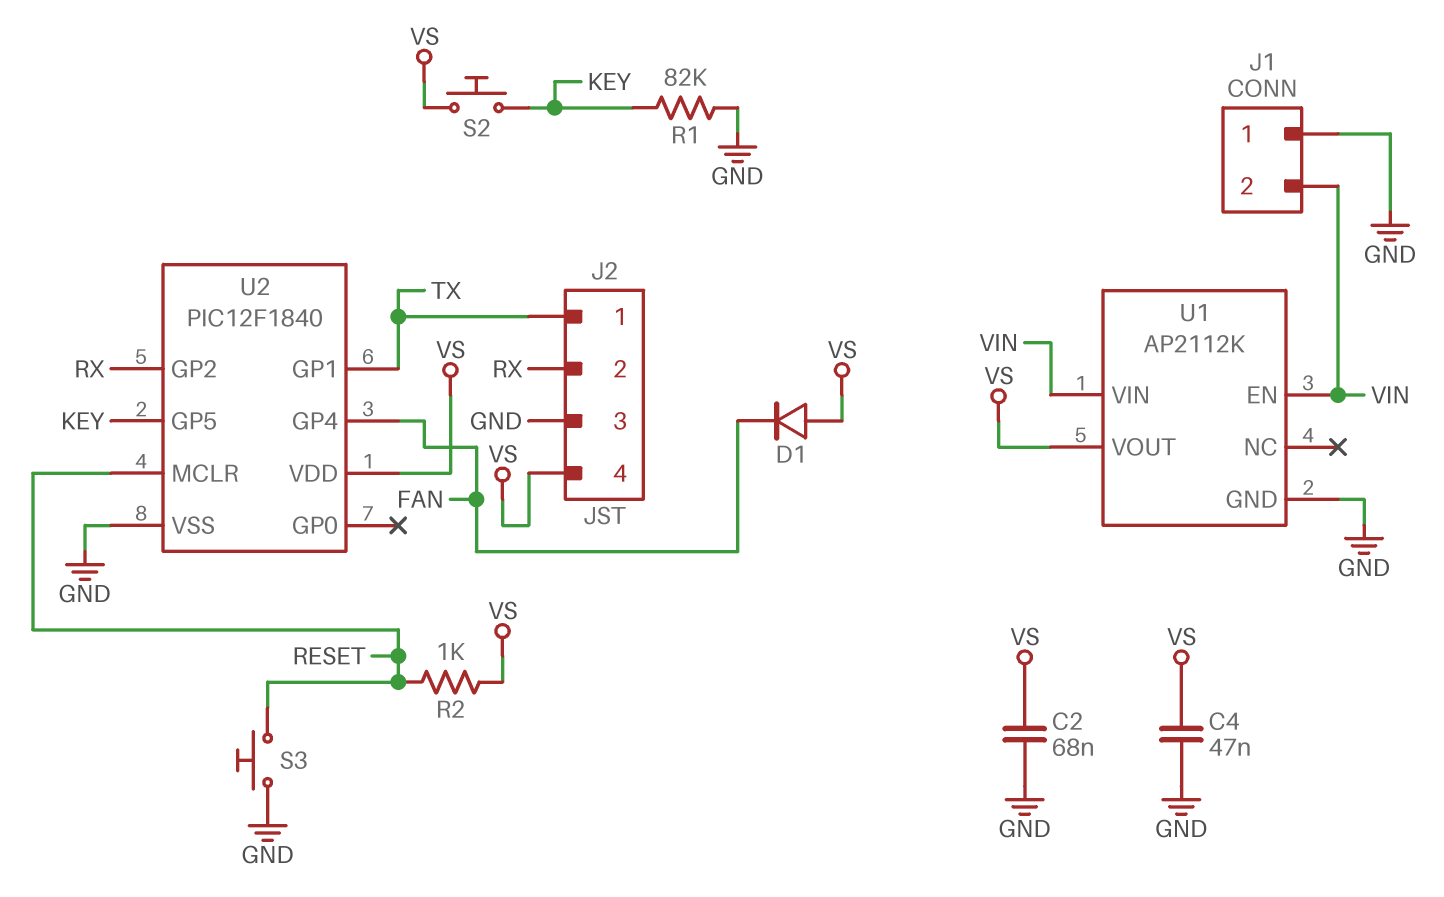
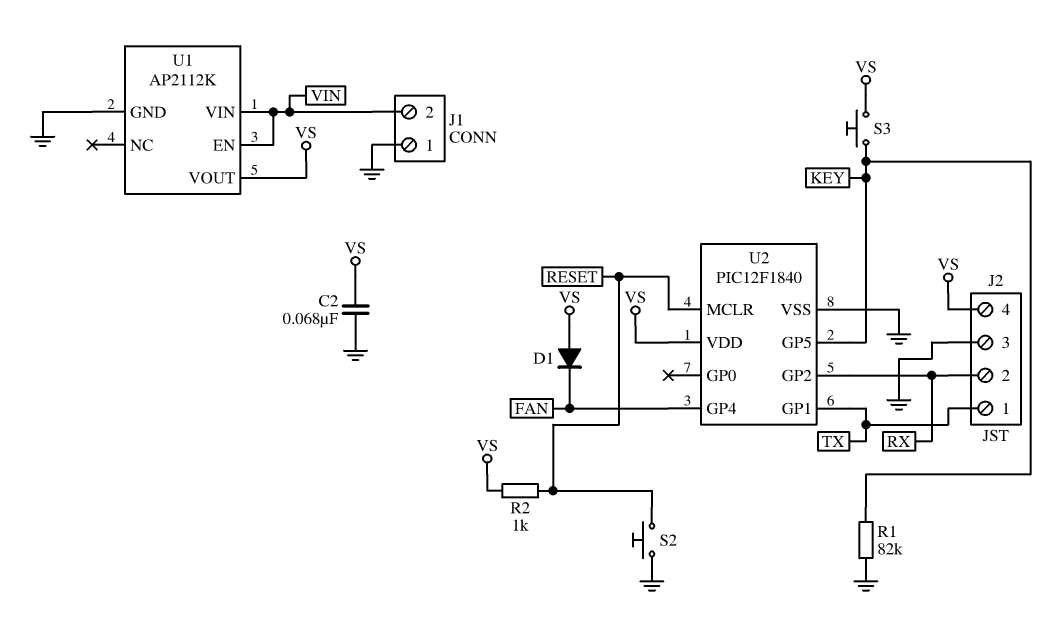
C4: 47nF (GND, VS) -> none
S2: button (KEY, VS) -> button (GND, RESET)
S3: button (GND, RESET) -> button (KEY, VS)

